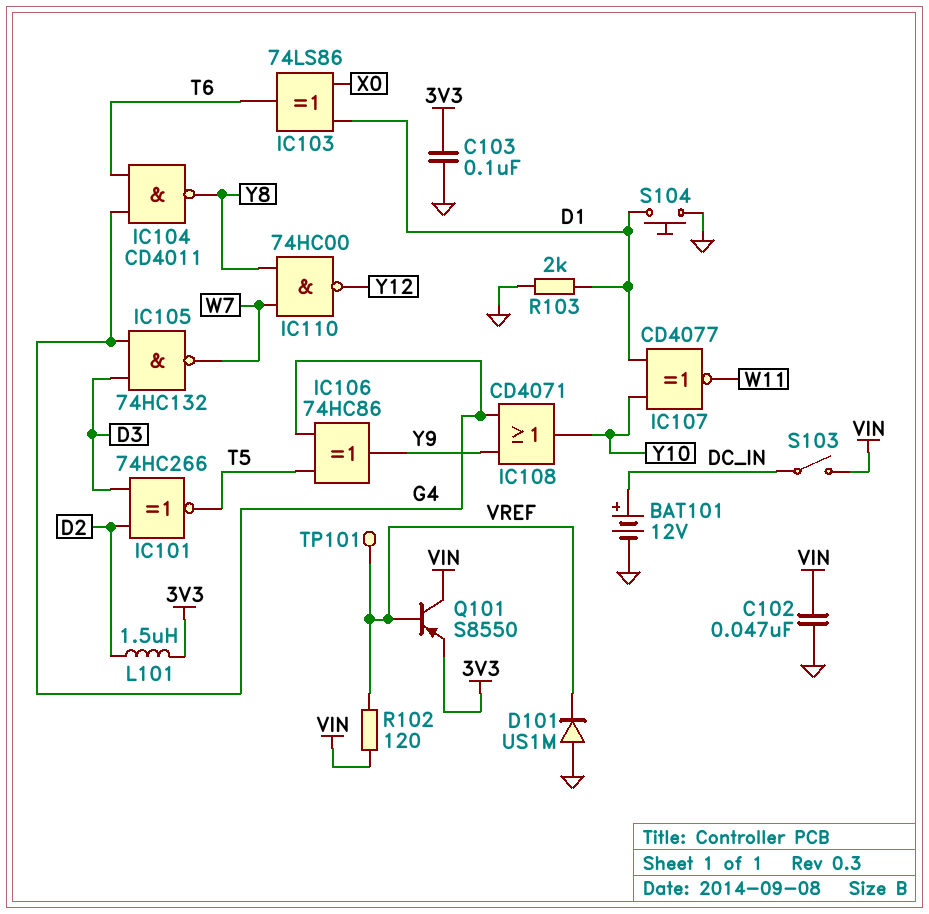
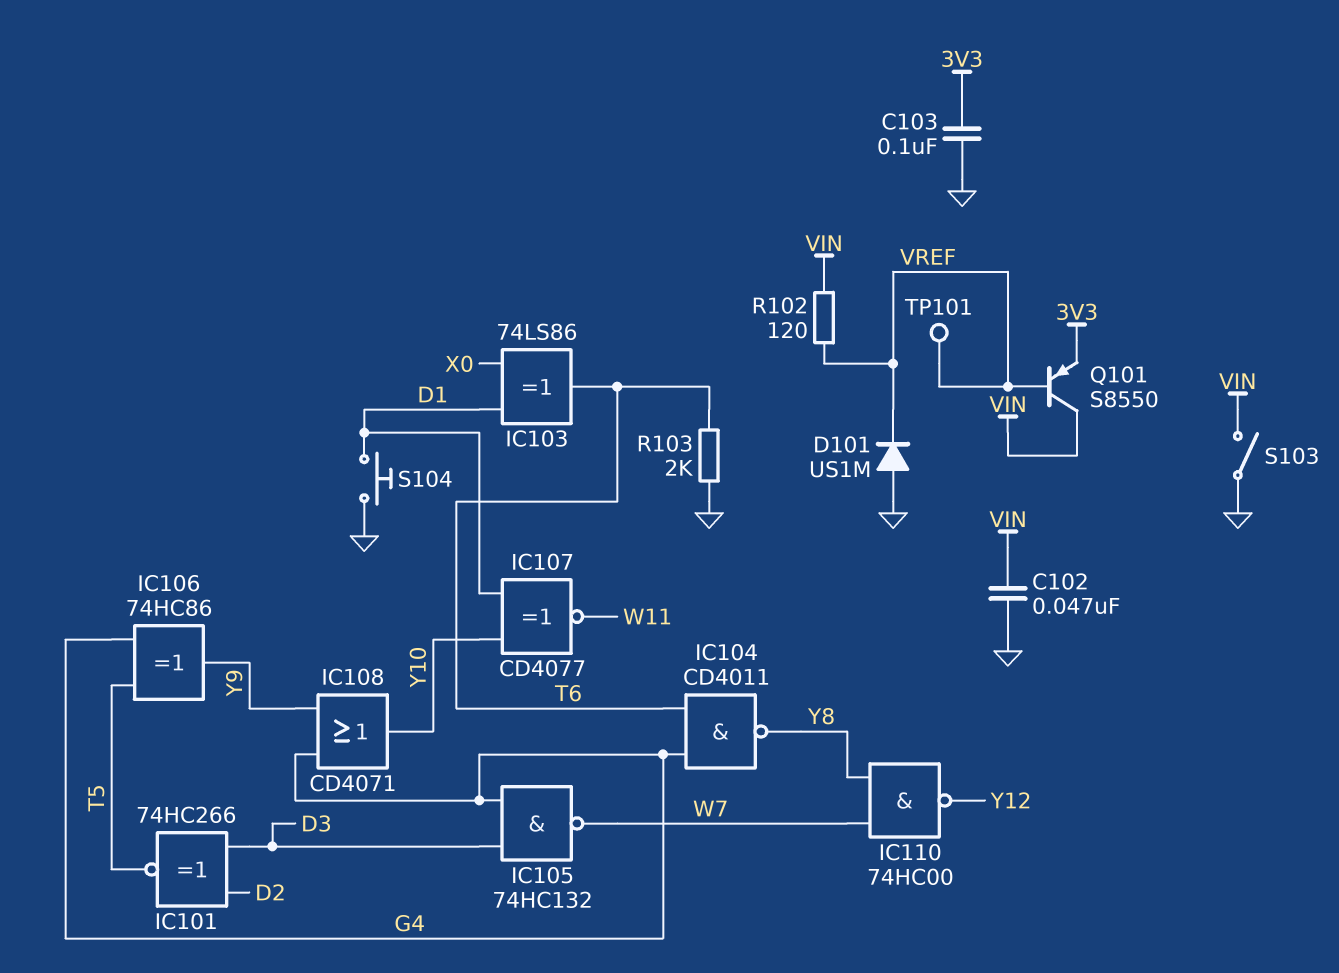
BAT101: 12V (plus DC_IN, minus GND) -> none
L101: 1.5uH (3V3, D2) -> none
R103: 2k (D1, GND) -> 2k (GND, T6)
S103: switch (DC_IN, VIN) -> switch (GND, VIN)

